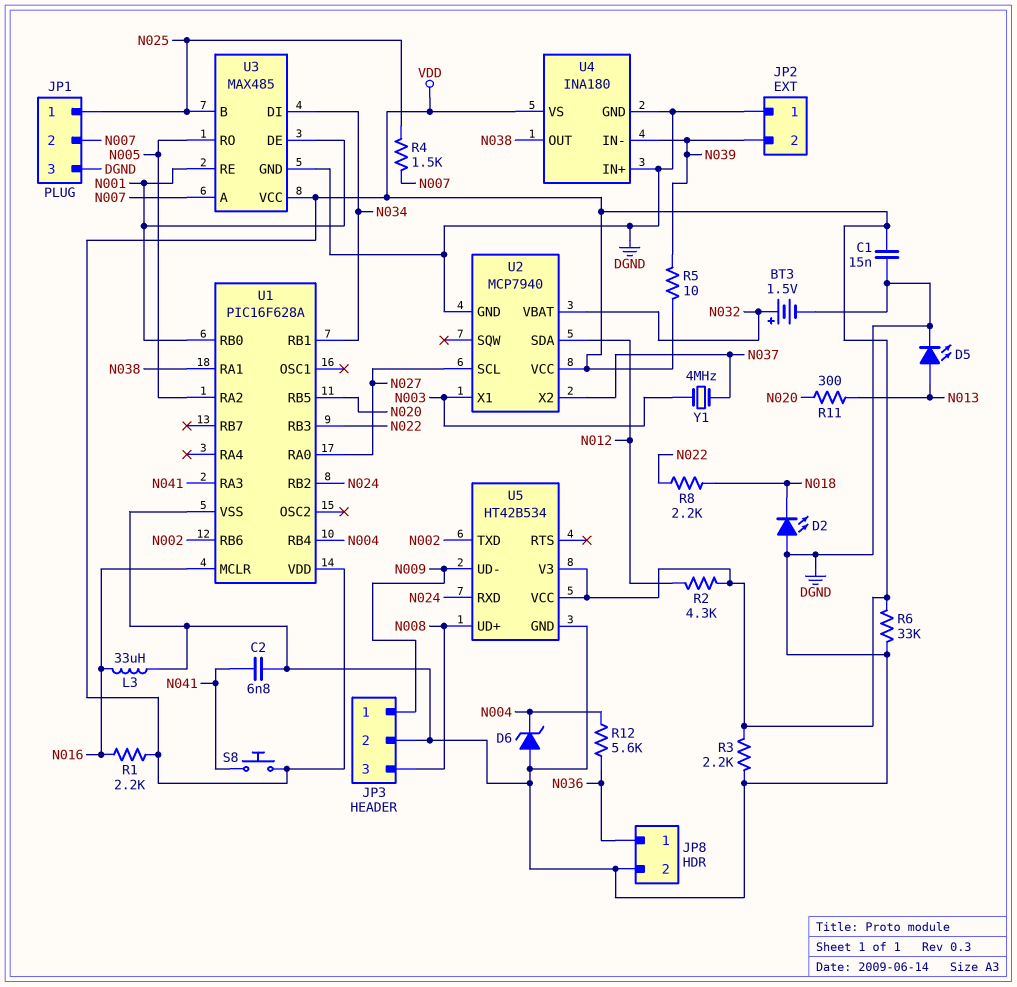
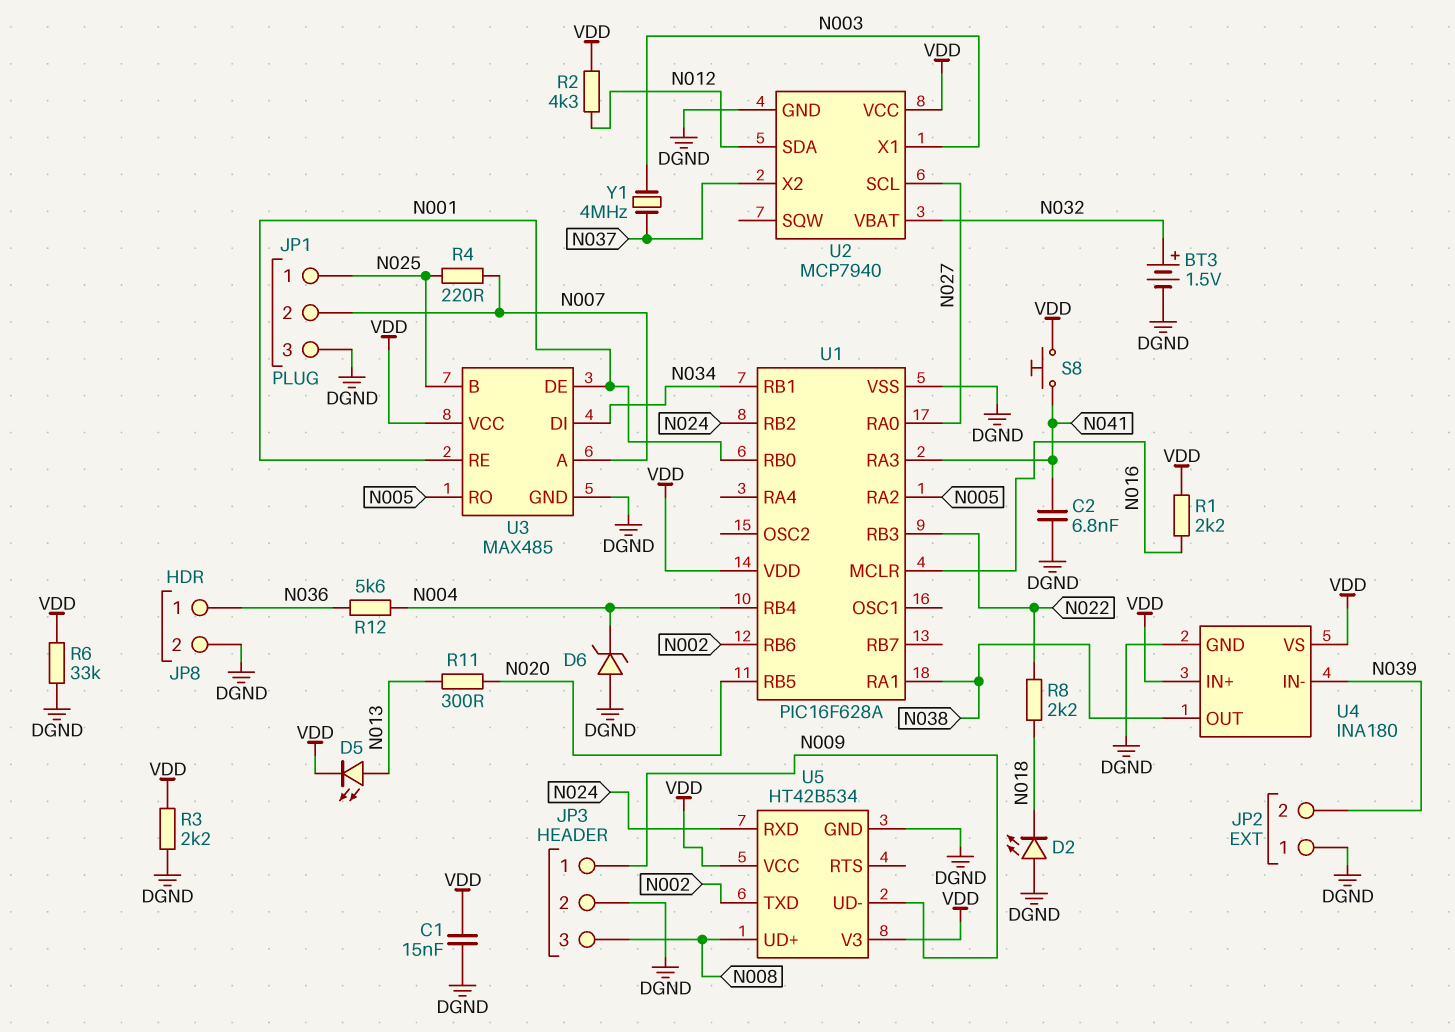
D5: LED (A N013, K DGND) -> LED (A N013, K VDD)
L3: 33uH (DGND, N016) -> none
R4: 1.5k (N007, N025) -> 220 (N007, N025)
R5: 10 (N039, VDD) -> none
U4 pin IN+: DGND -> VDD

